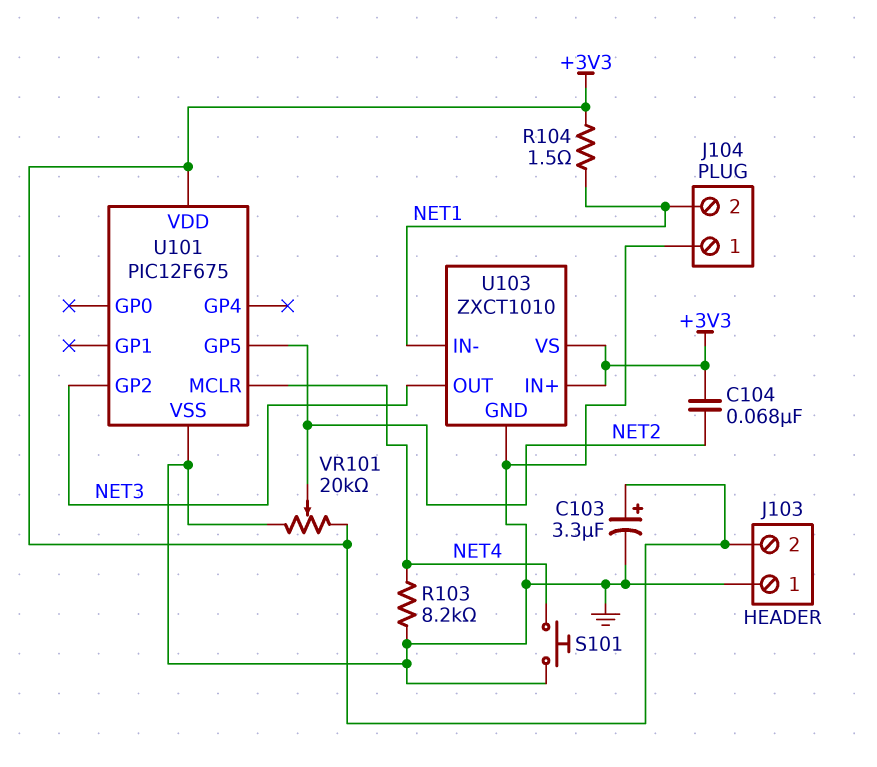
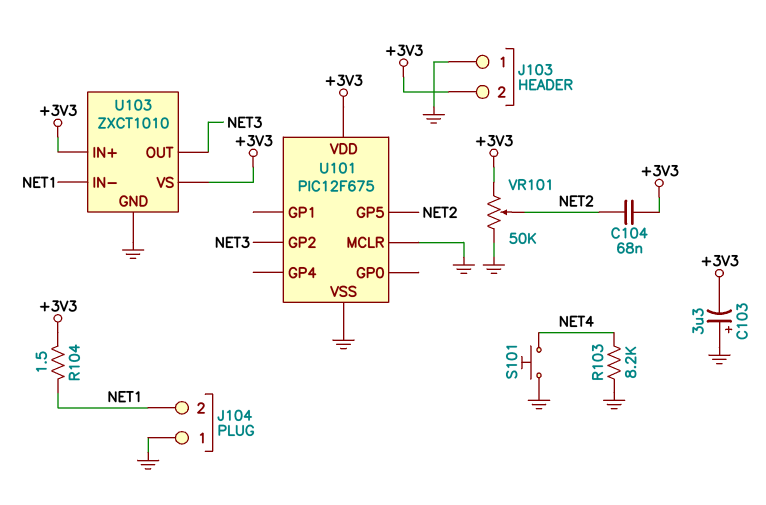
C103: 3.3uF (plus +3V3, minus GND) -> 3.3uF (plus GND, minus +3V3)
U101 pin MCLR: NET4 -> GND
VR101: 20k (+3V3, GND, wiper NET2) -> 50k (+3V3, GND, wiper NET2)

